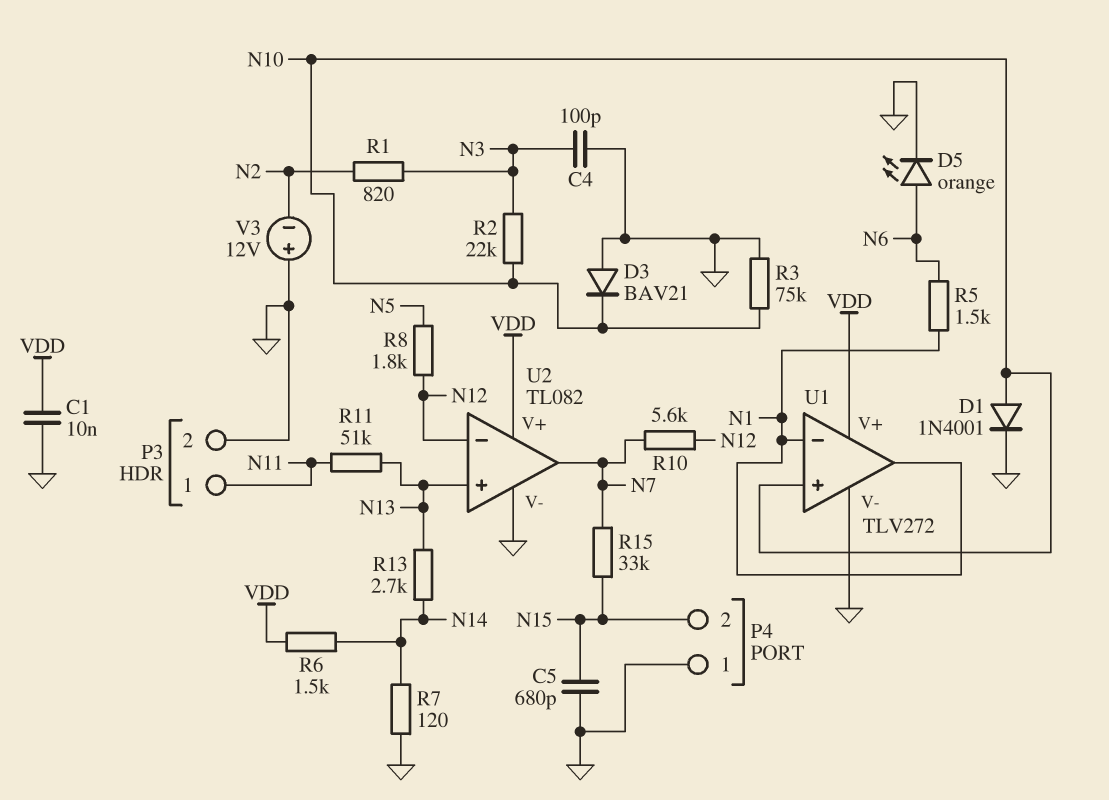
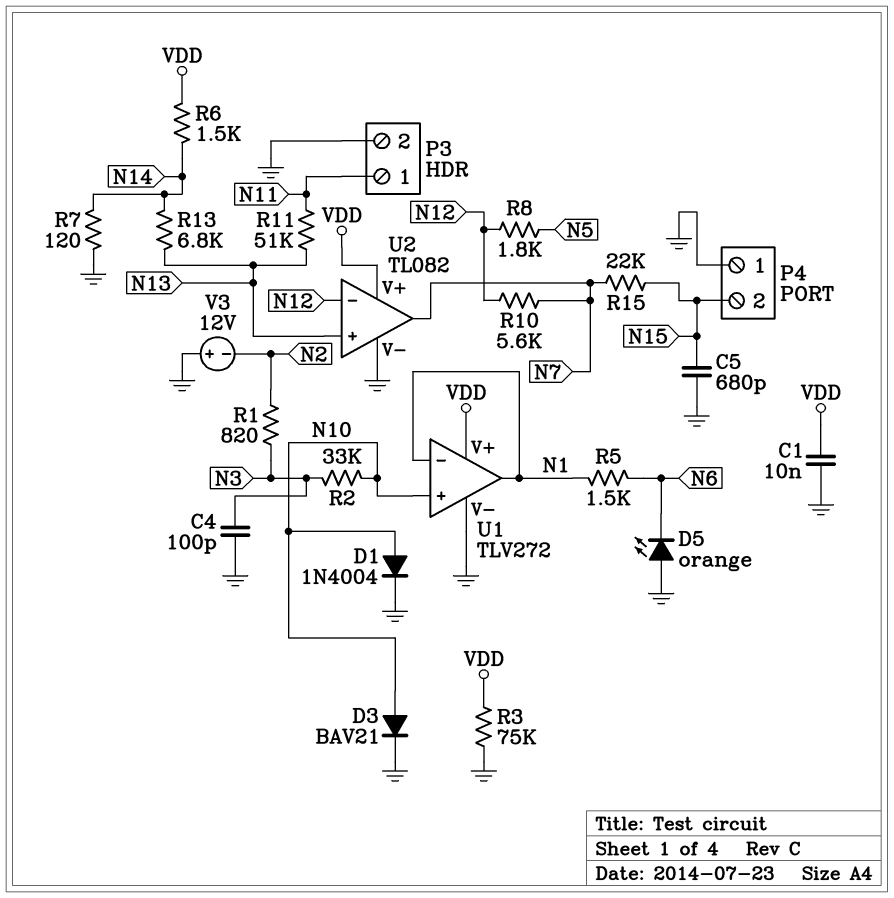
D1: diode 1N4001 (A N10, K GND) -> diode 1N4004 (A N10, K GND)
D3: diode BAV21 (A GND, K N10) -> diode BAV21 (A N10, K GND)
D5: LED orange (A N6, K GND) -> LED orange (A GND, K N6)
R2: 22k (N3, N10) -> 33k (N3, N10)
R3: 75k (GND, N10) -> 75k (GND, VDD)
R13: 2.7k (N13, N14) -> 6.8k (N13, N14)
R15: 33k (N7, N15) -> 22k (N7, N15)

